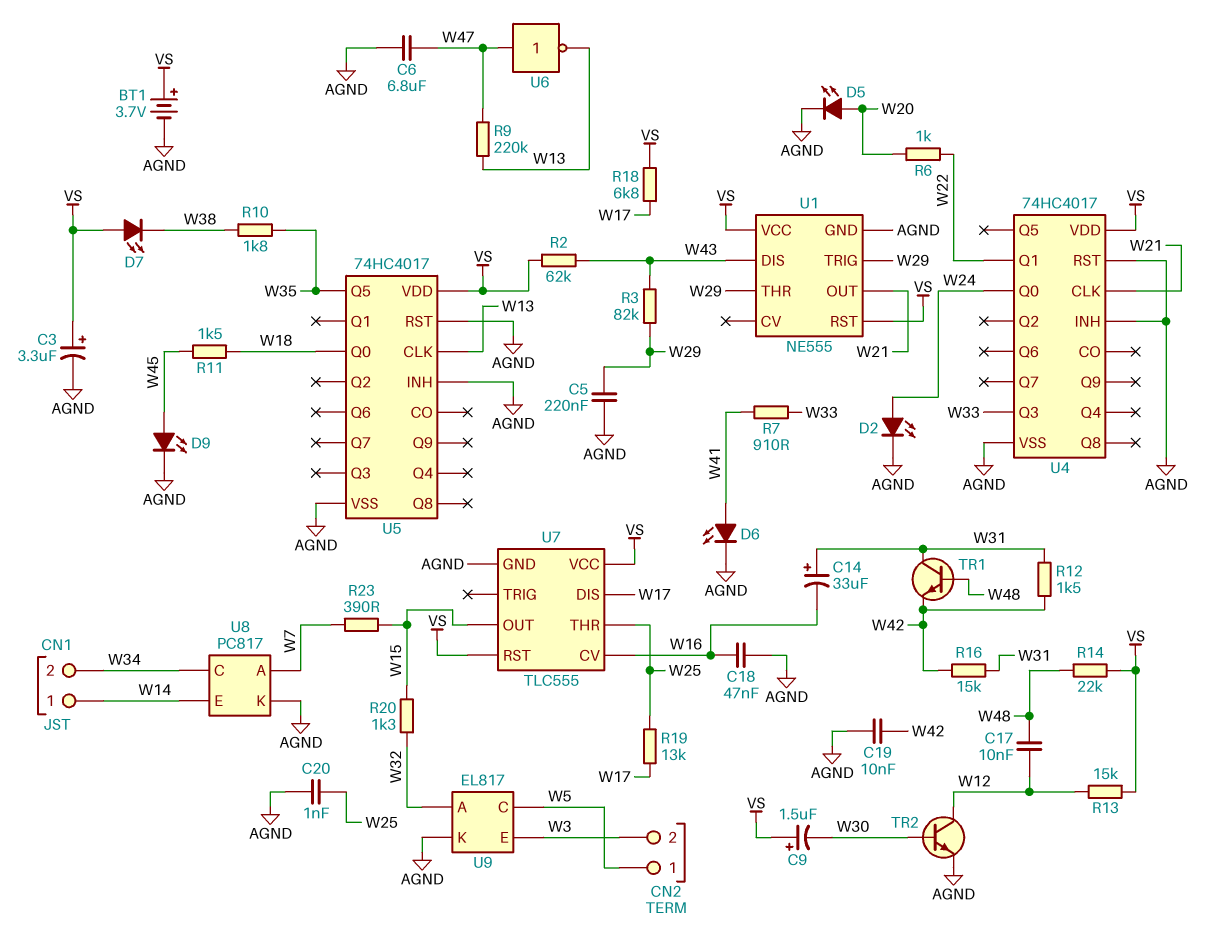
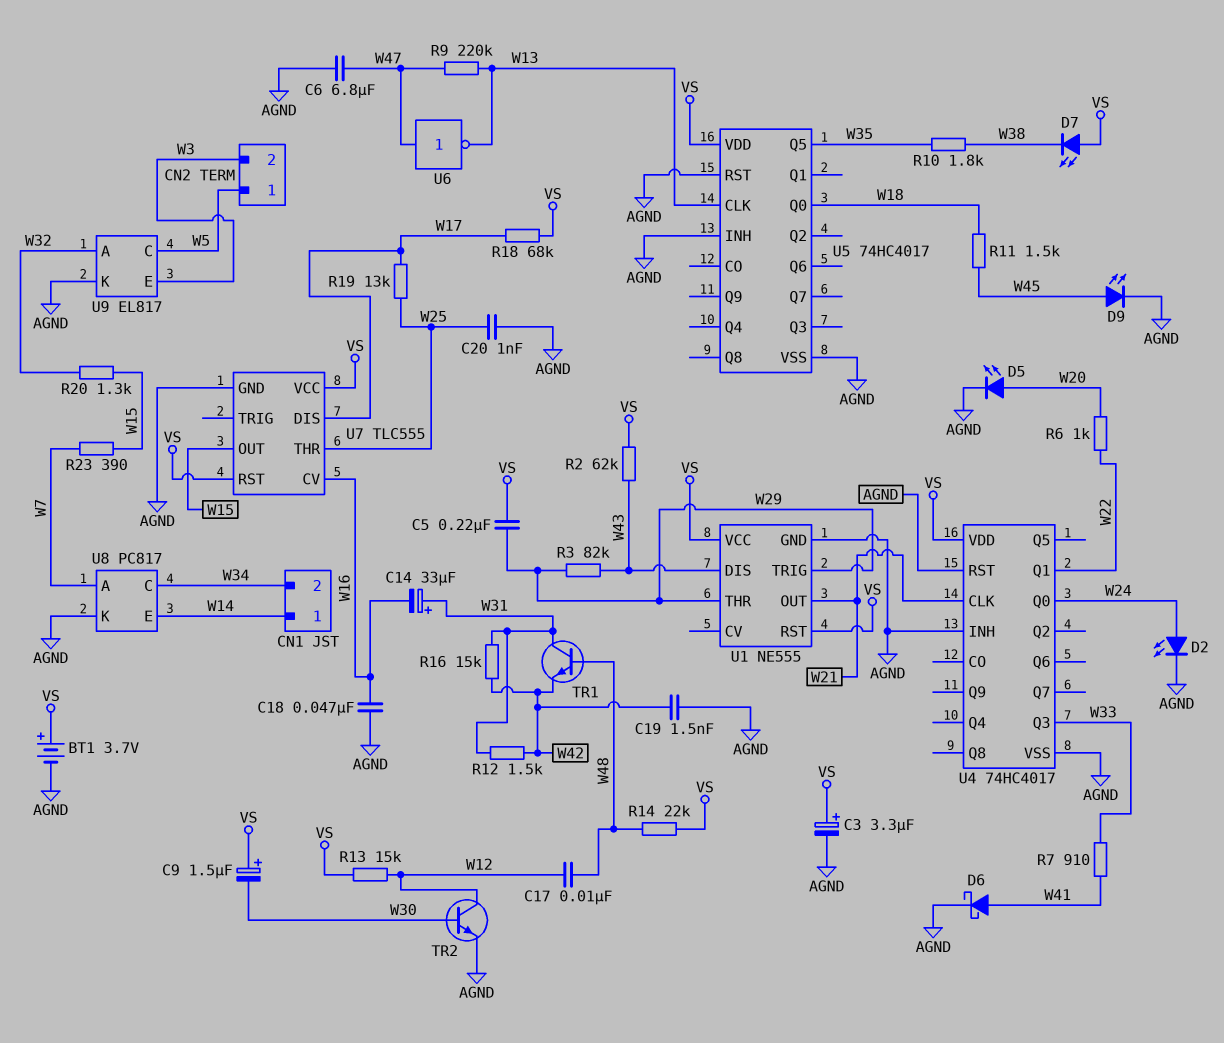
C5: 220nF (AGND, W29) -> 220nF (VS, W29)
C19: 10nF (AGND, W42) -> 1.5nF (AGND, W42)
D6: LED (A W41, K AGND) -> schottky (A W41, K AGND)
R18: 6.8k (VS, W17) -> 68k (VS, W17)

